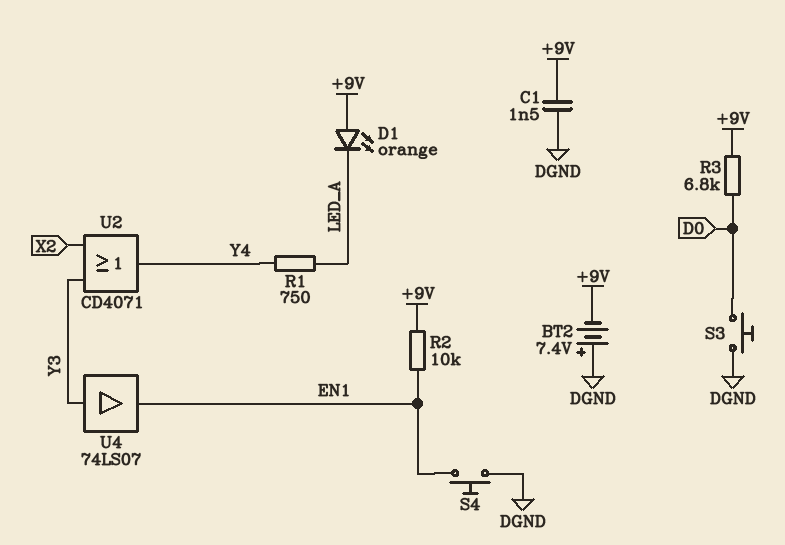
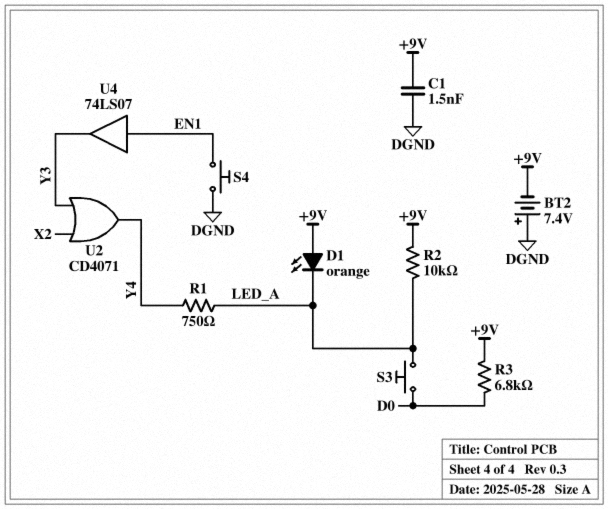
R2: 10k (+9V, EN1) -> 10k (+9V, LED_A)
S3: button (D0, DGND) -> button (D0, LED_A)
U4: buffer 74LS07 (in Y3, out EN1) -> buffer 74LS07 (in EN1, out Y3)

